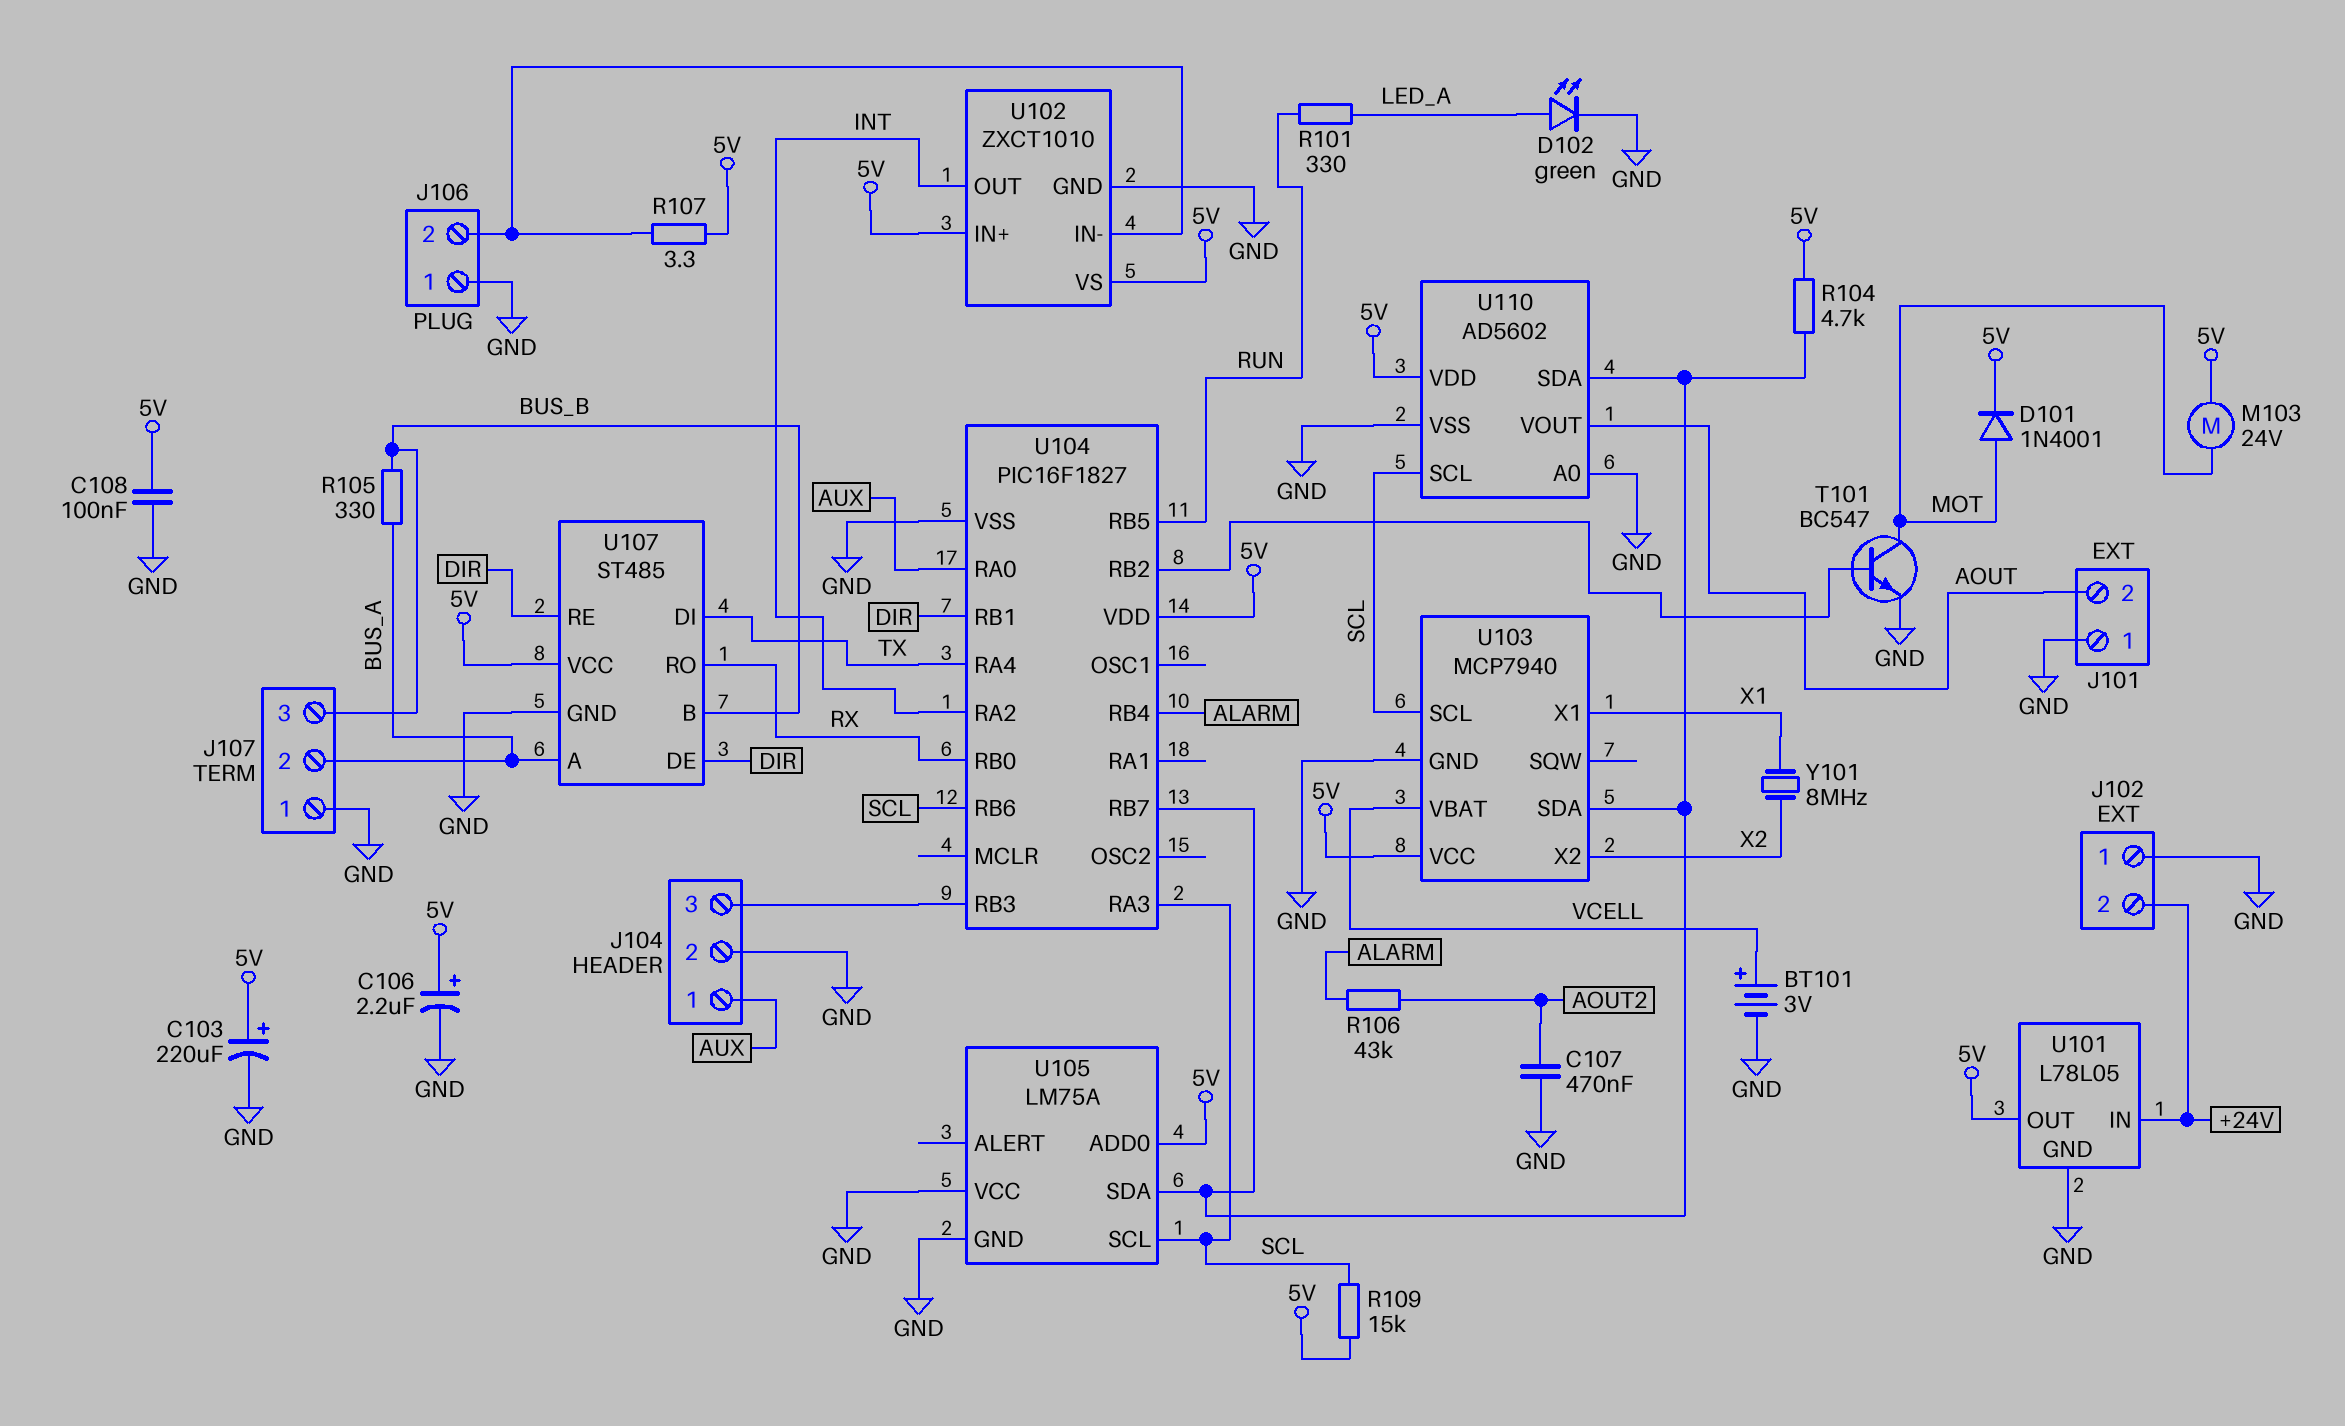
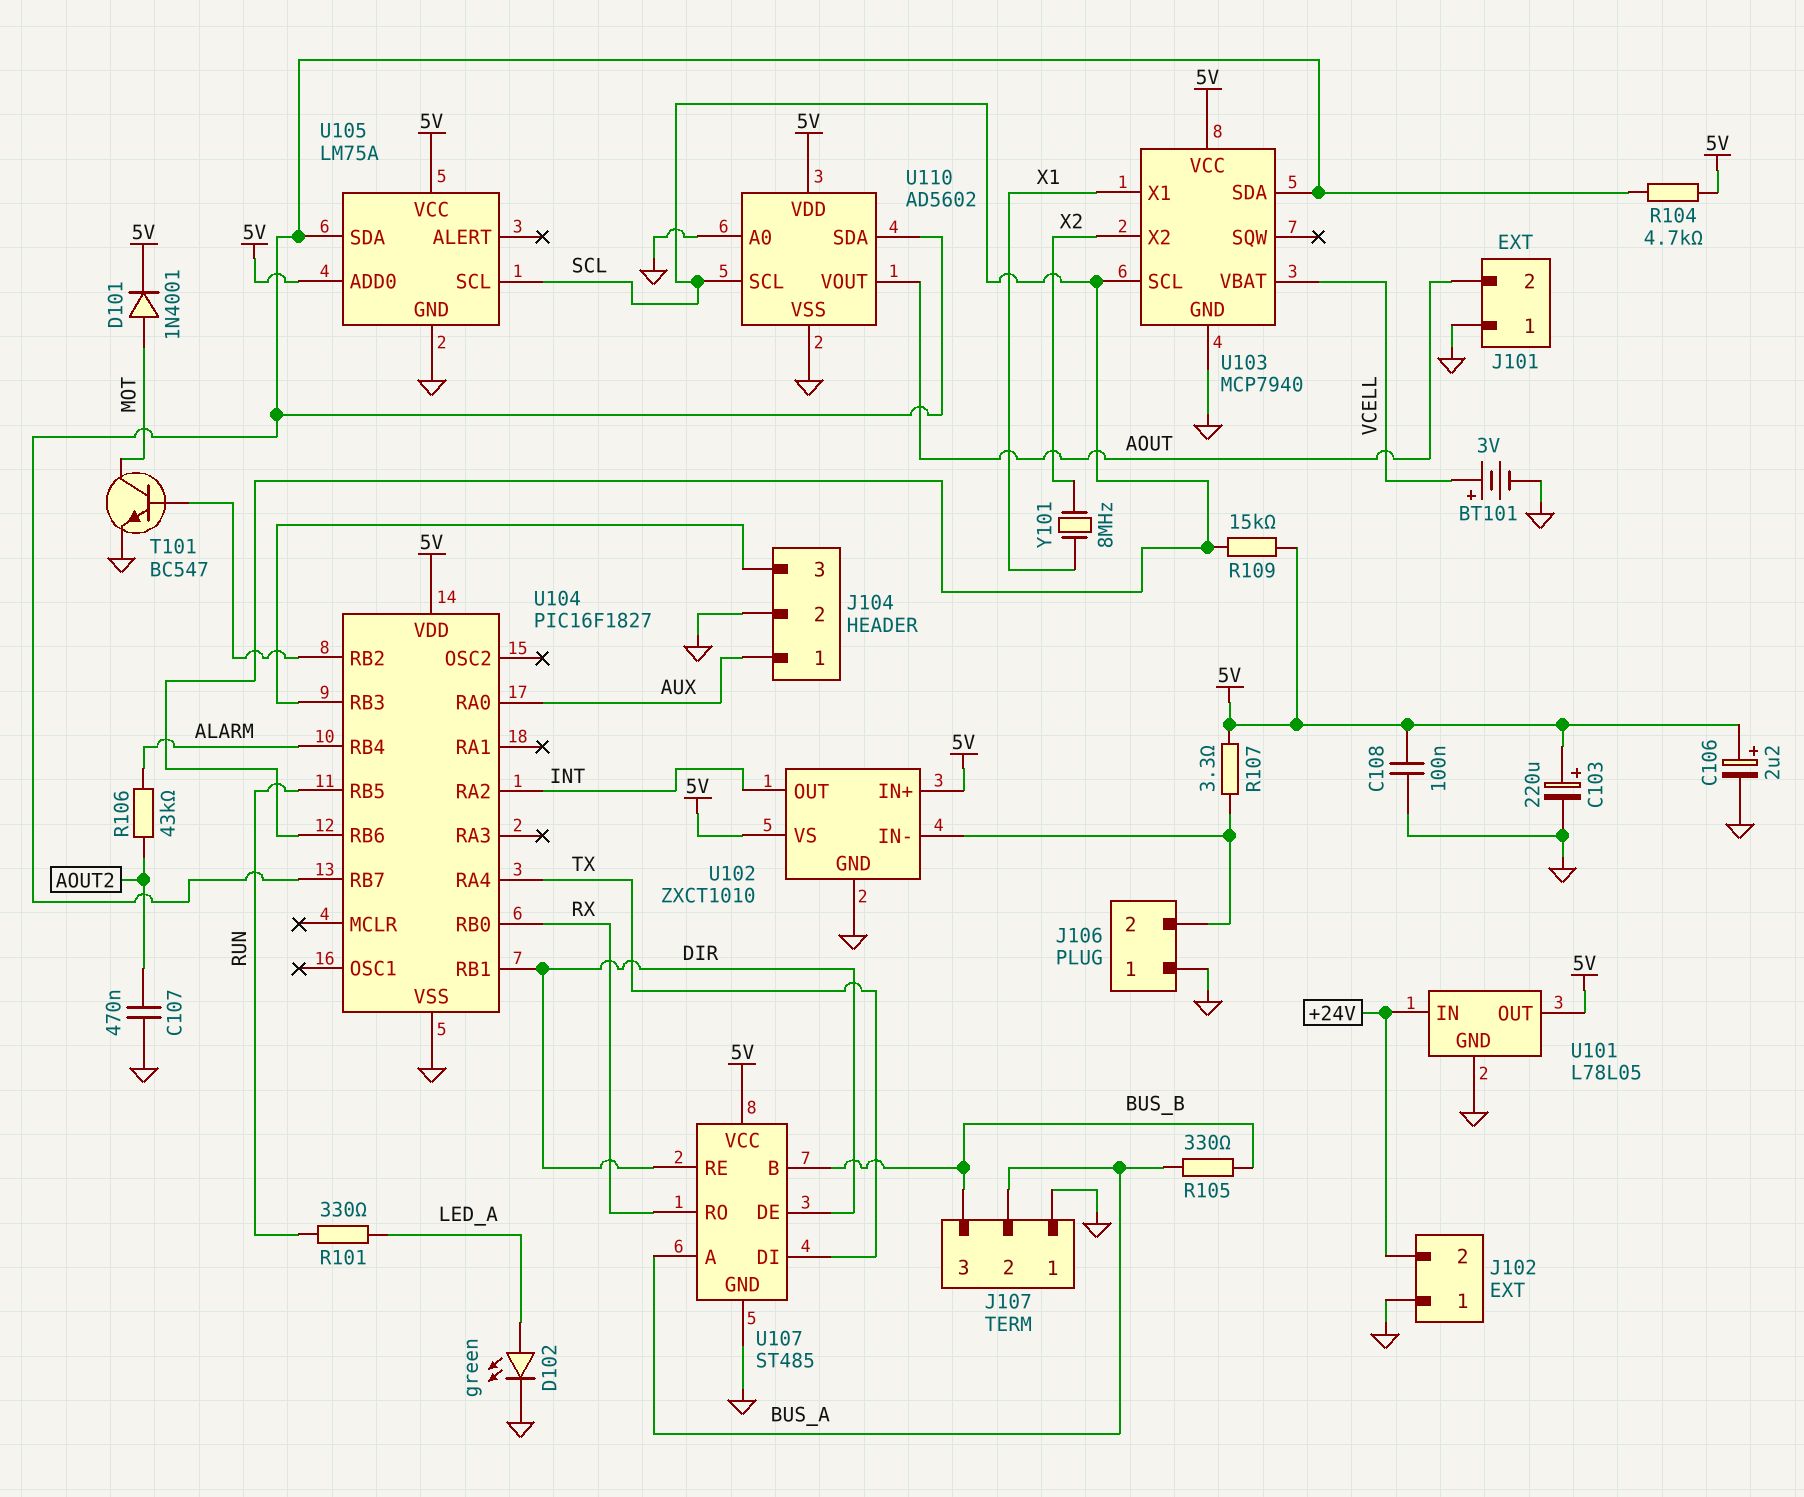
M103: motor 24V (5V, MOT) -> none
U104 pin RA3: SCL -> none
U105 pin VCC: GND -> 5V

